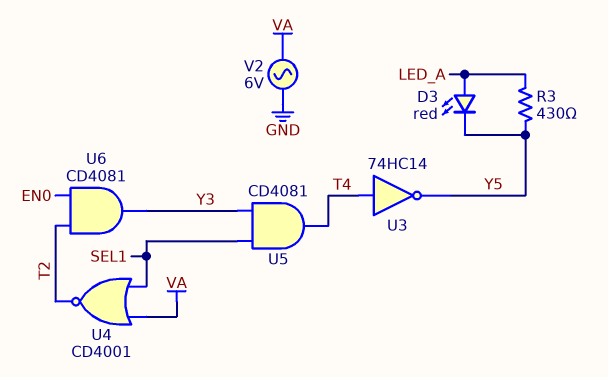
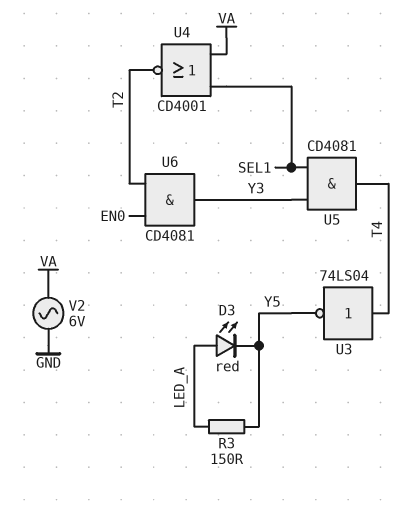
R3: 430 (LED_A, Y5) -> 150 (LED_A, Y5)
U3: NOT 74HC14 (in T4, out Y5) -> NOT 74LS04 (in T4, out Y5)

